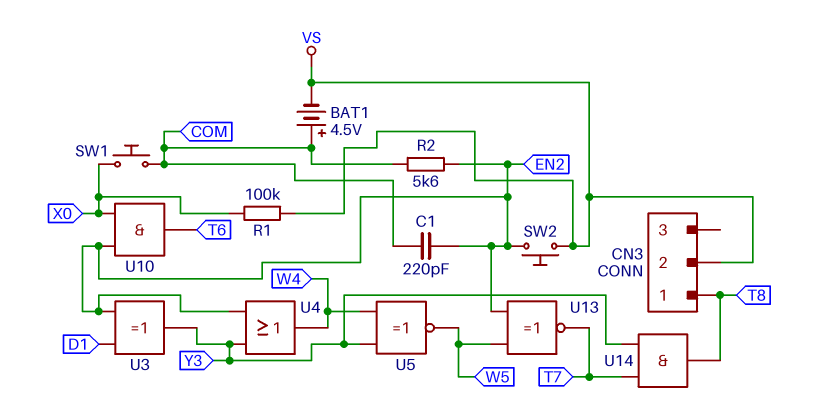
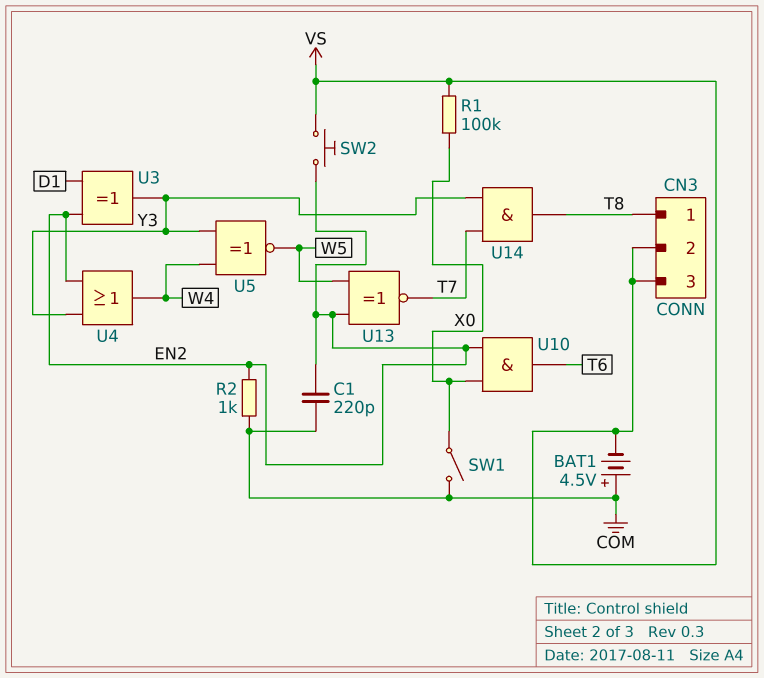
CN3 pin 3: none -> VS
R2: 5.6k (COM, EN2) -> 1k (COM, EN2)
SW1: button (COM, X0) -> switch (COM, X0)

